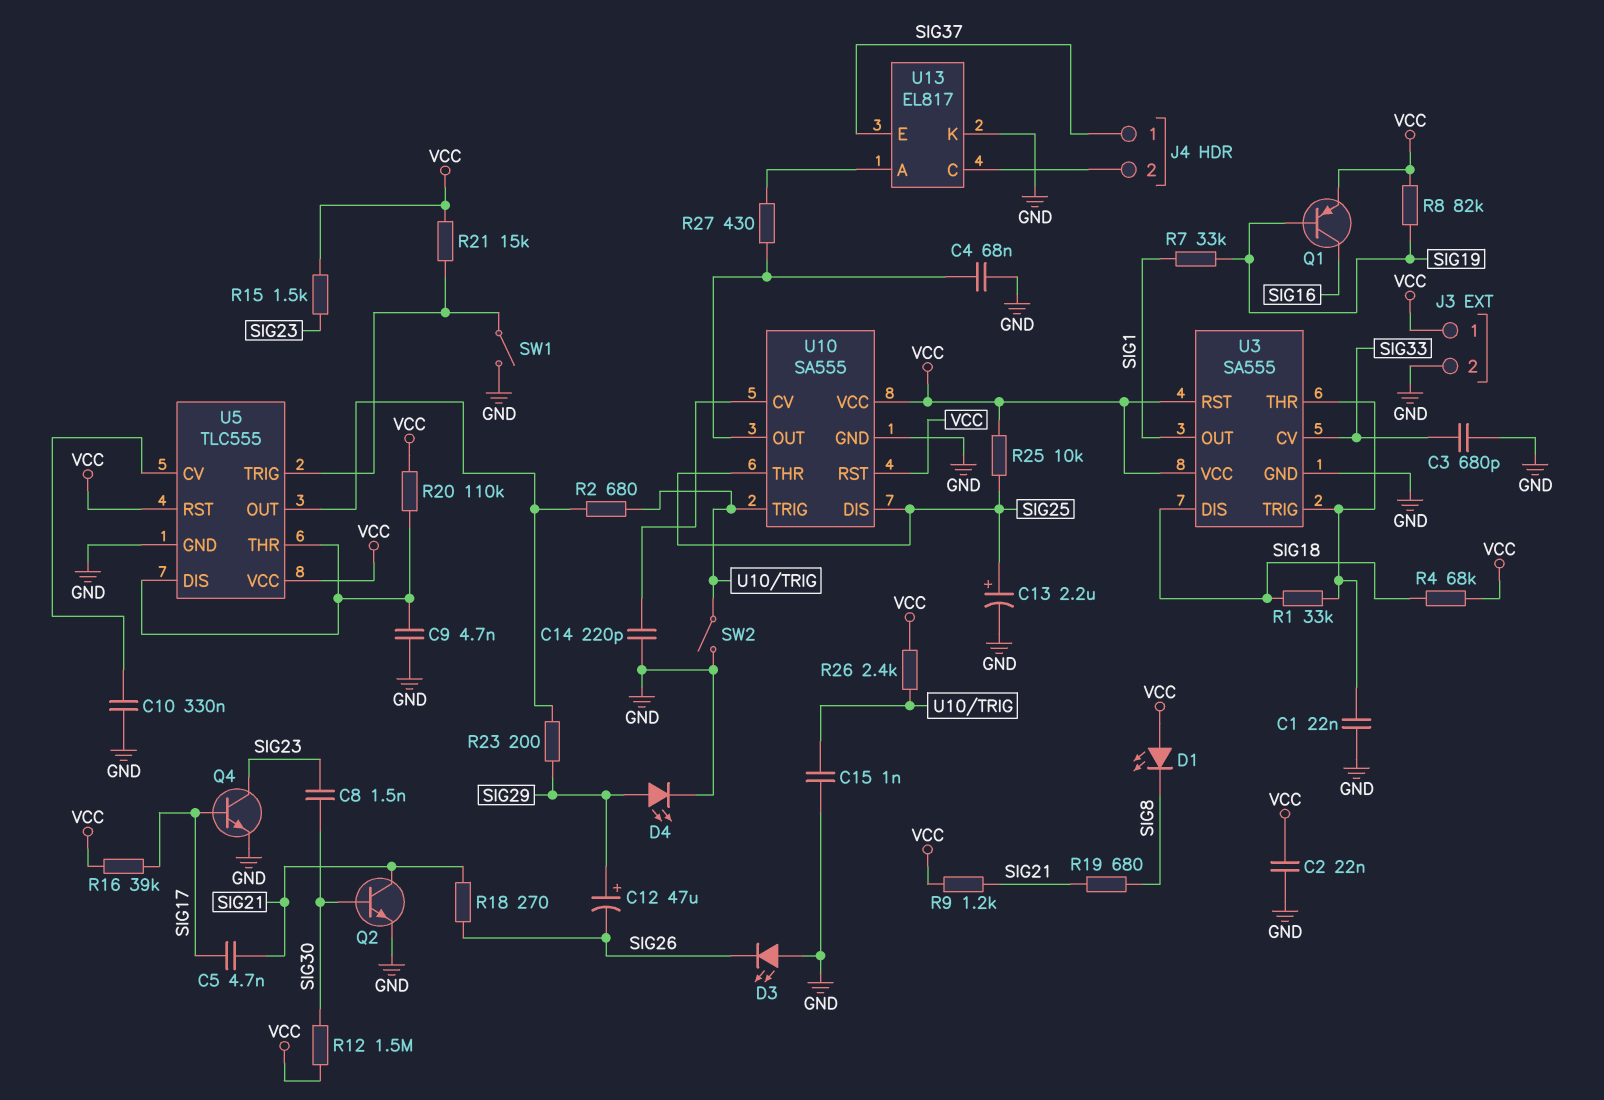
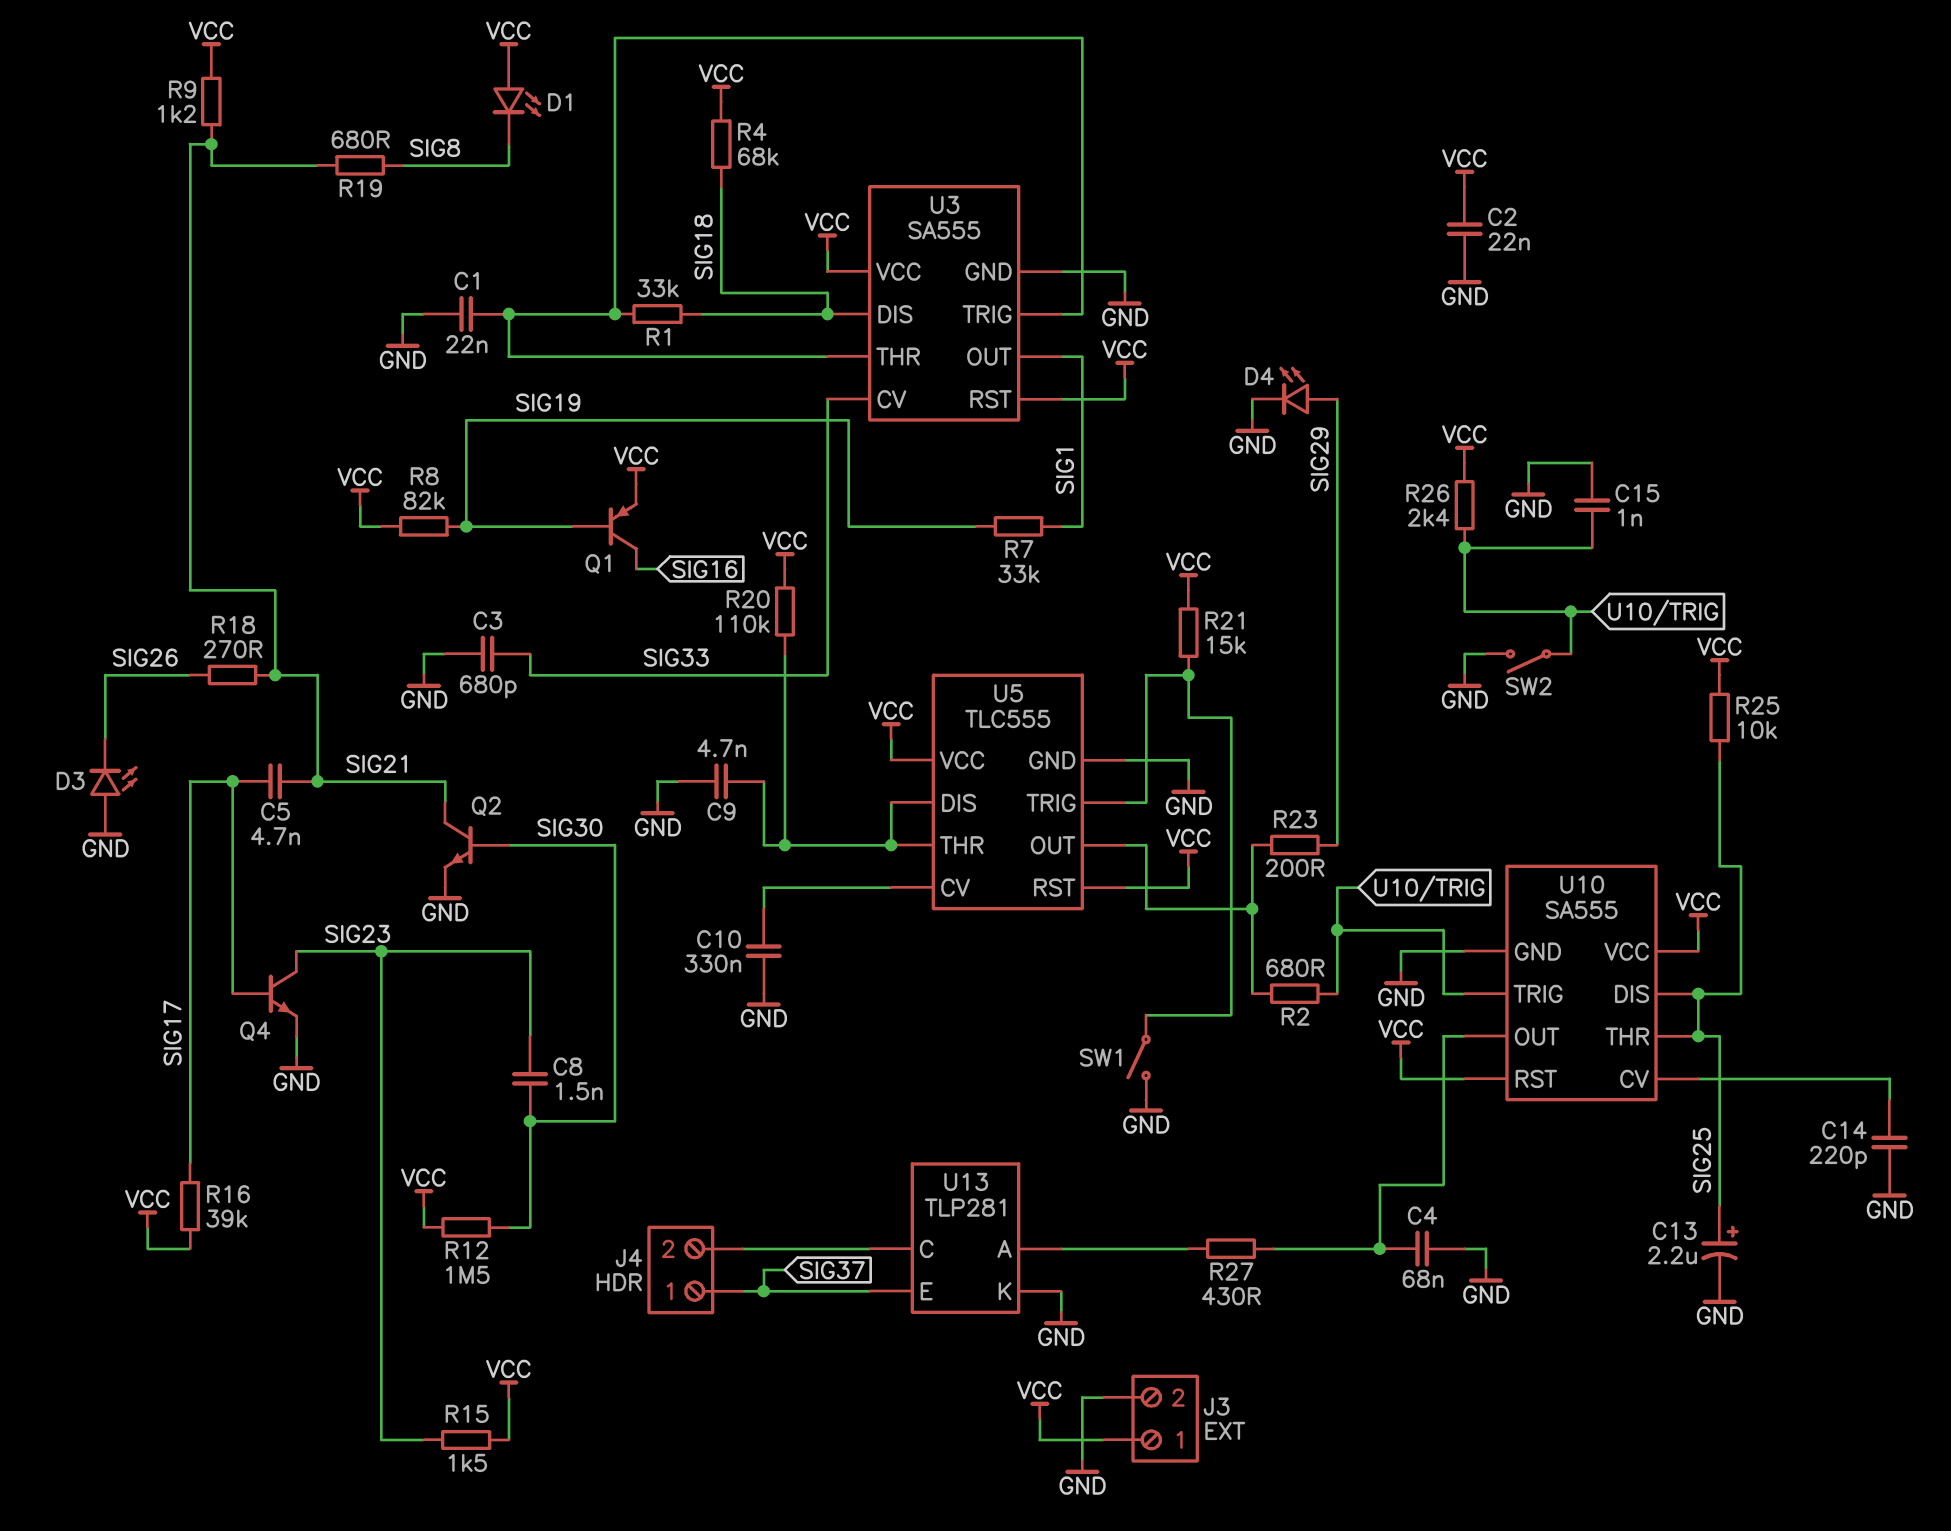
C12: 47uF (plus SIG29, minus SIG26) -> none
U13: EL817 -> TLP281

